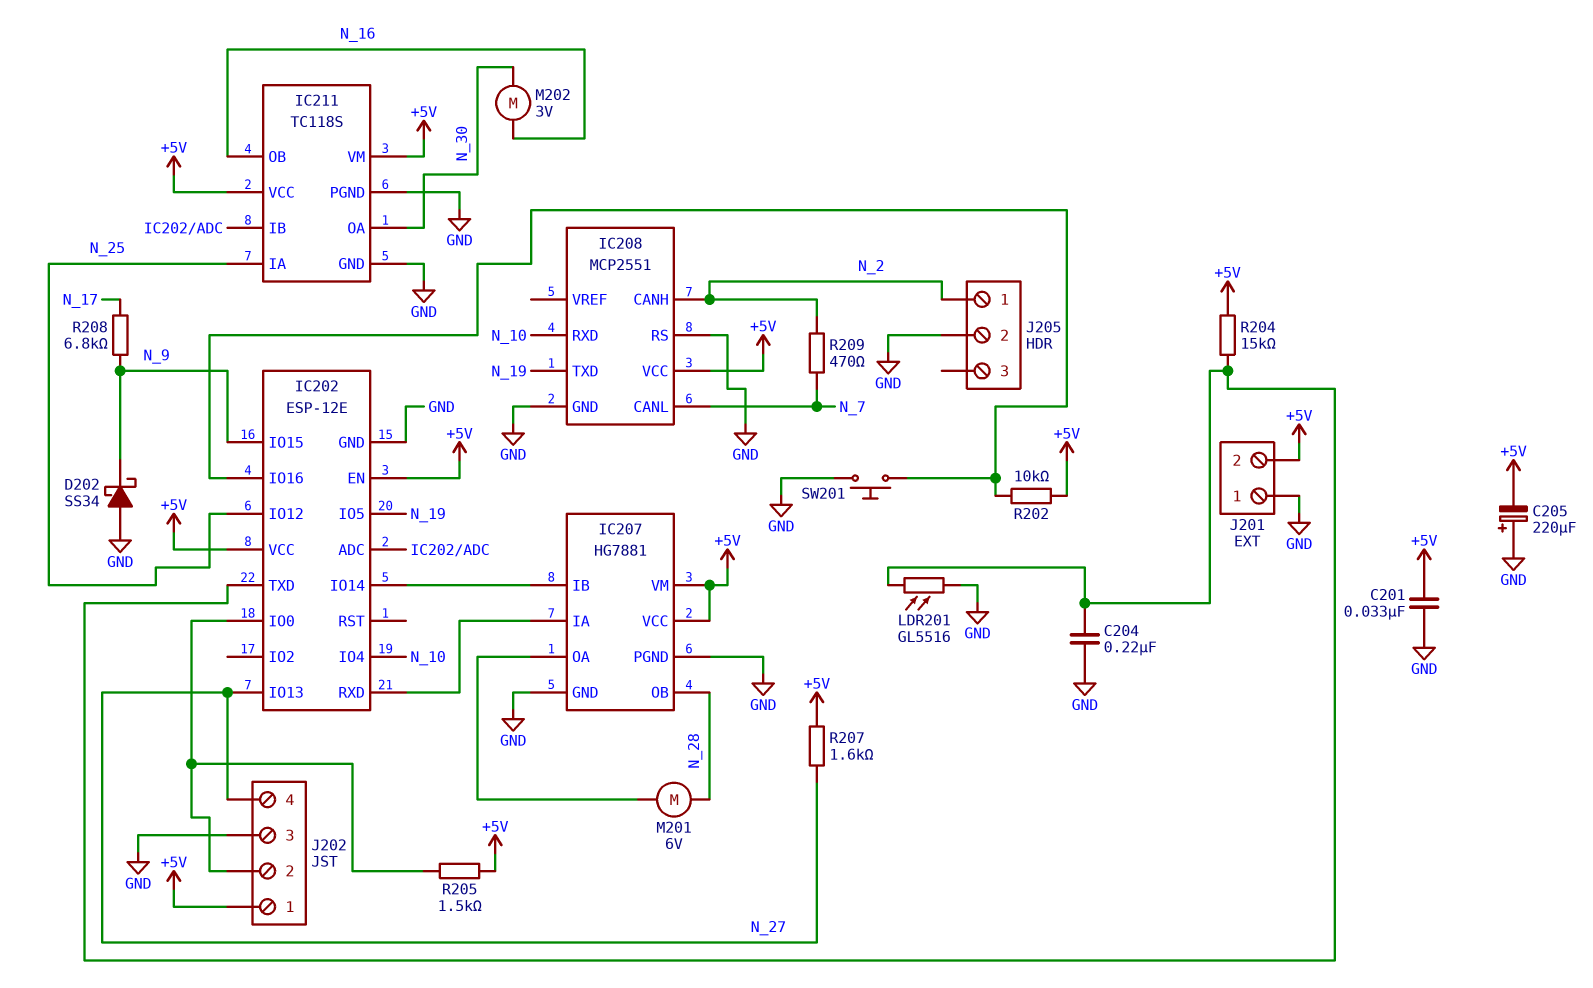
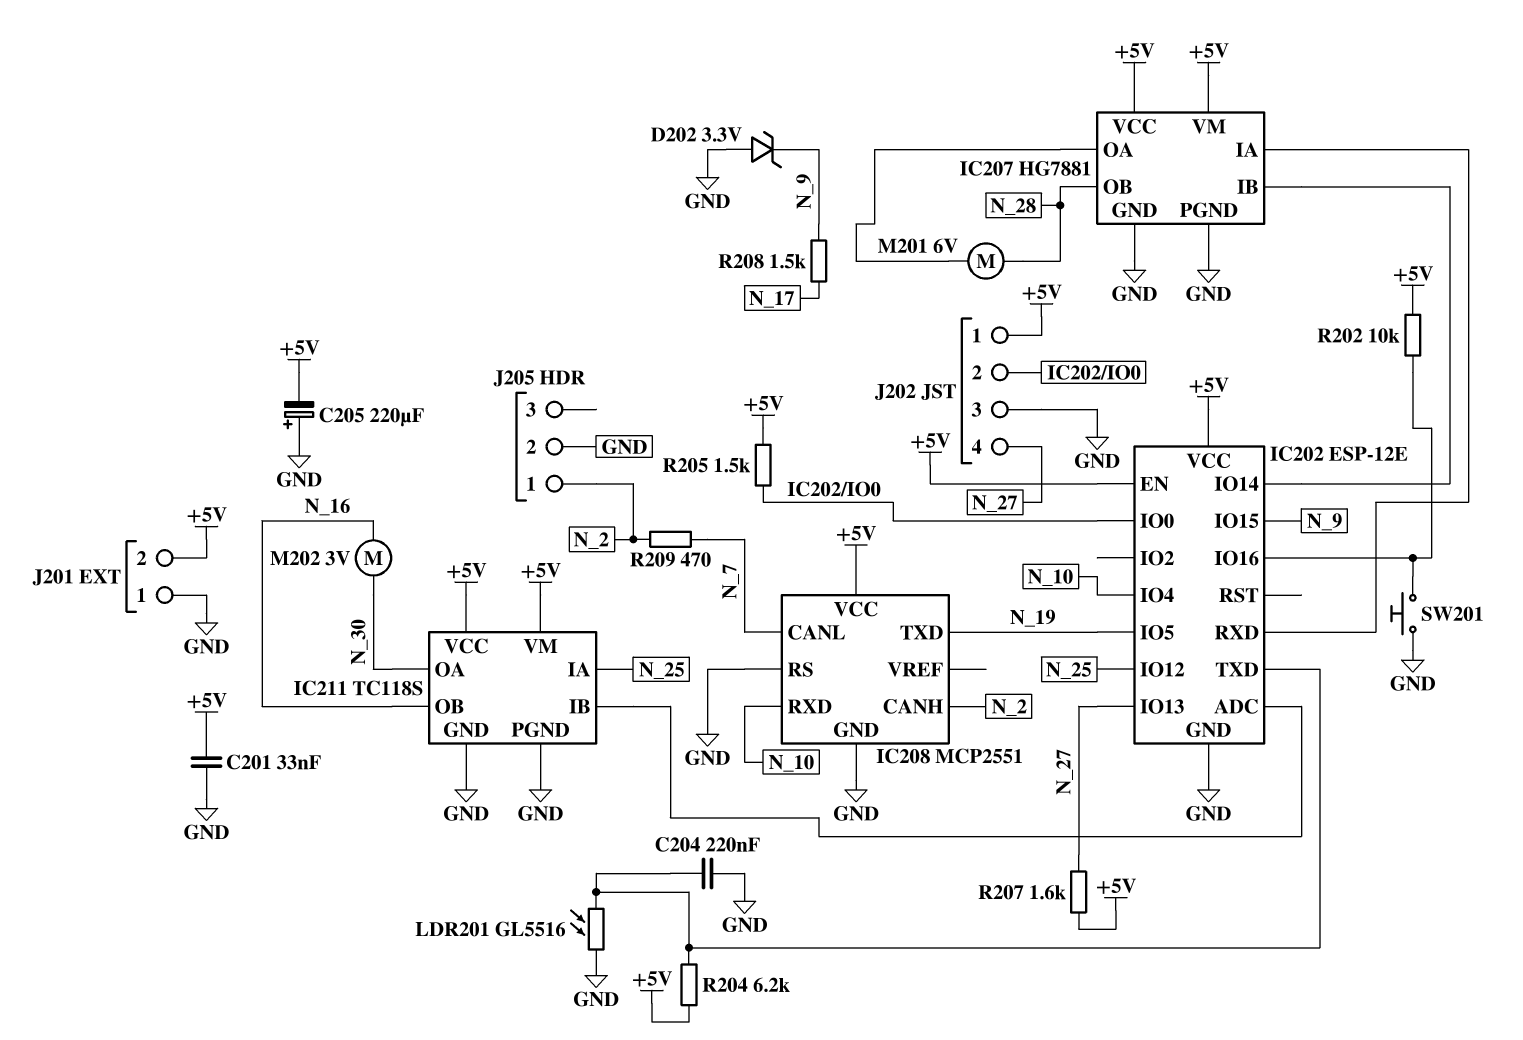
D202: schottky SS34 (A GND, K N_9) -> zener 3.3V (A GND, K N_9)
R204: 15k (+5V, IC202/TXD) -> 6.2k (+5V, IC202/TXD)
R208: 6.8k (N_9, N_17) -> 1.5k (N_9, N_17)

